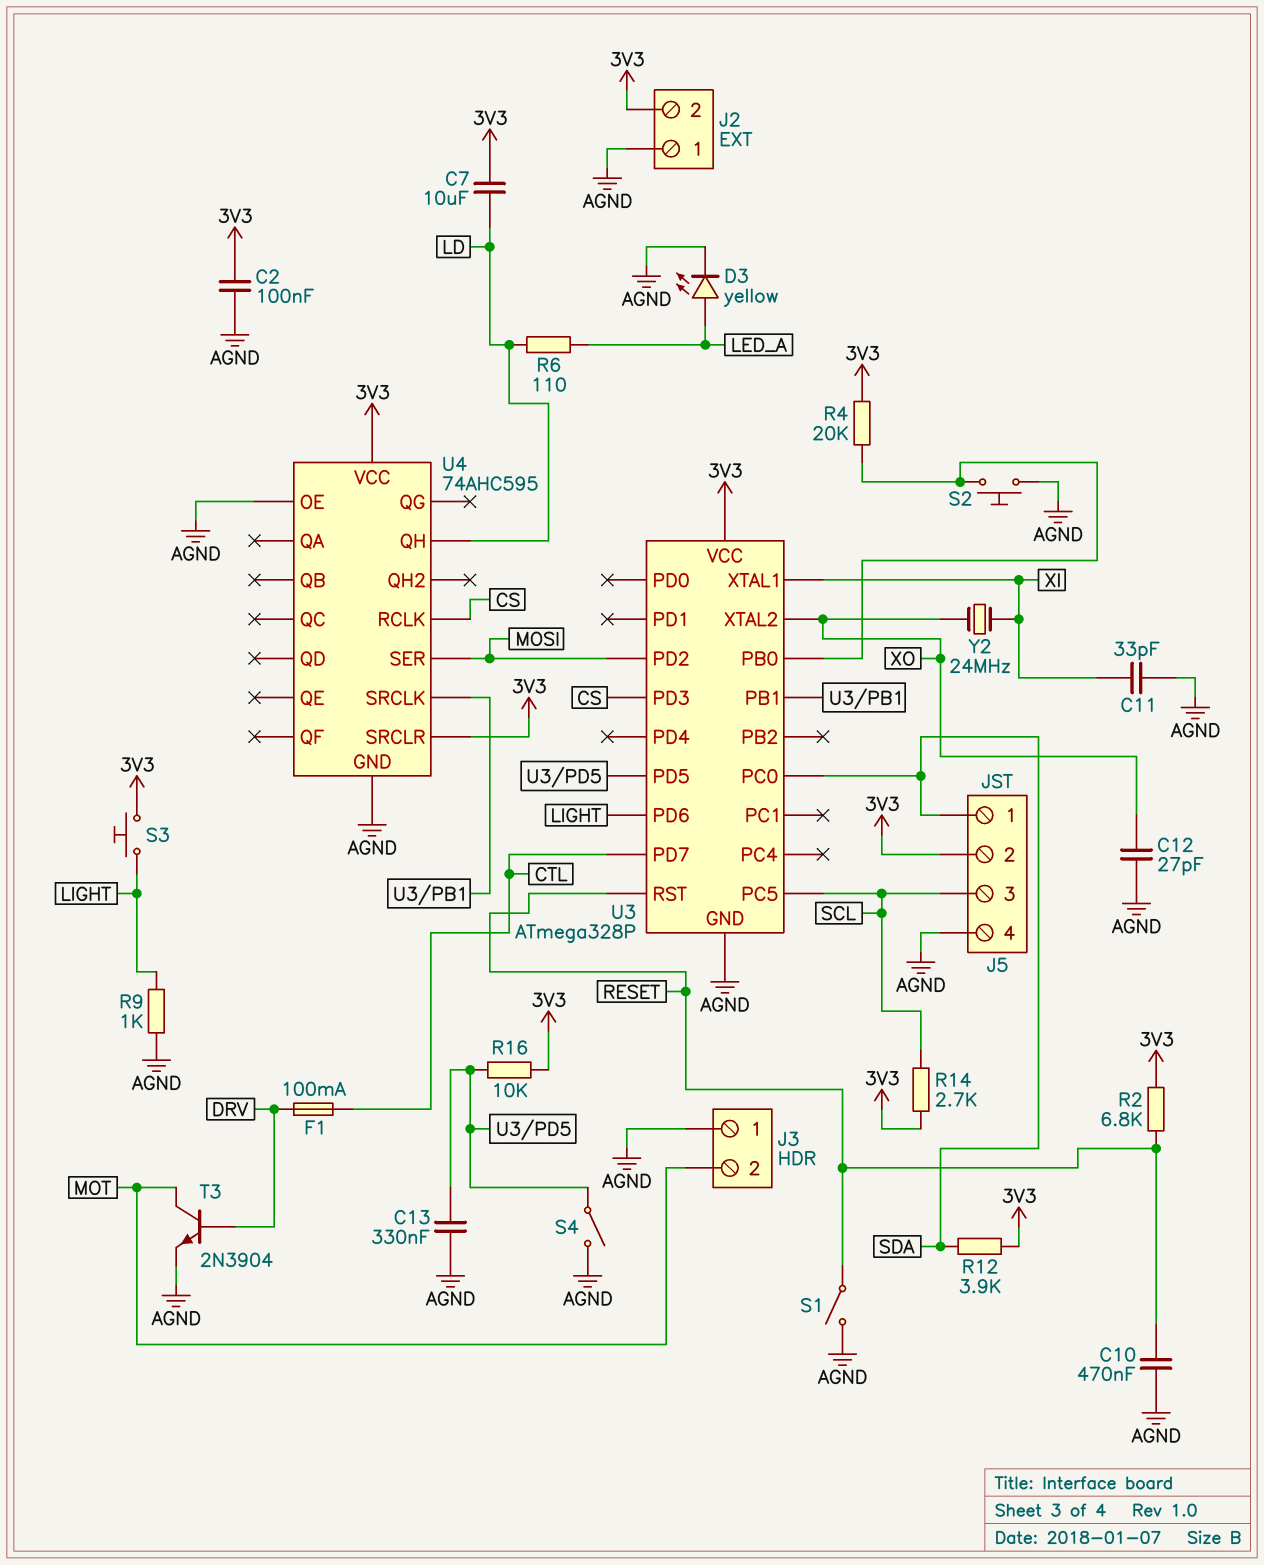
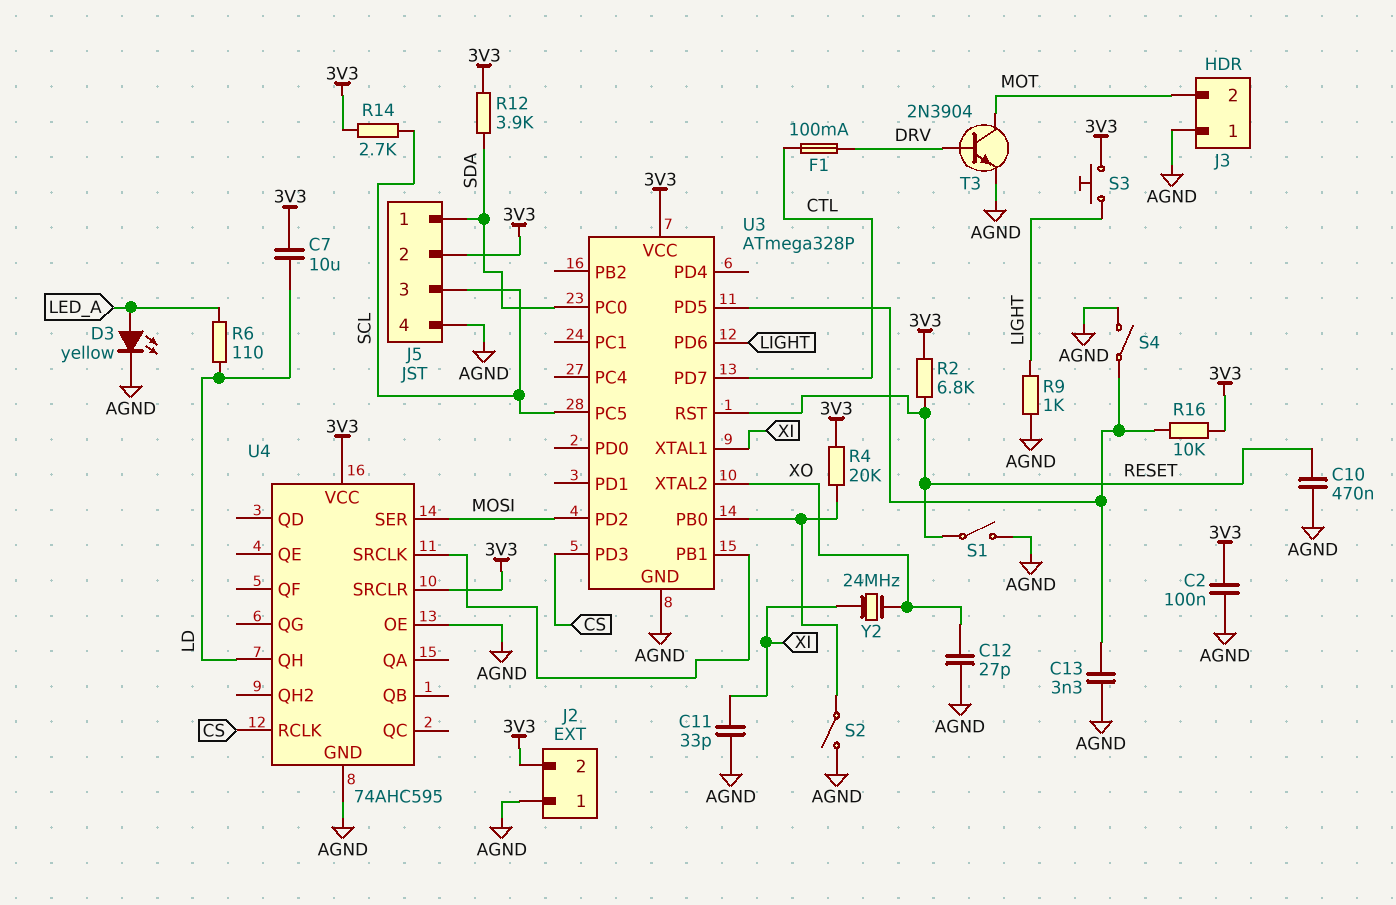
C13: 330nF (AGND, U3/PD5) -> 3.3nF (AGND, U3/PD5)
S2: button (AGND, U3/PB0) -> switch (AGND, U3/PB0)

